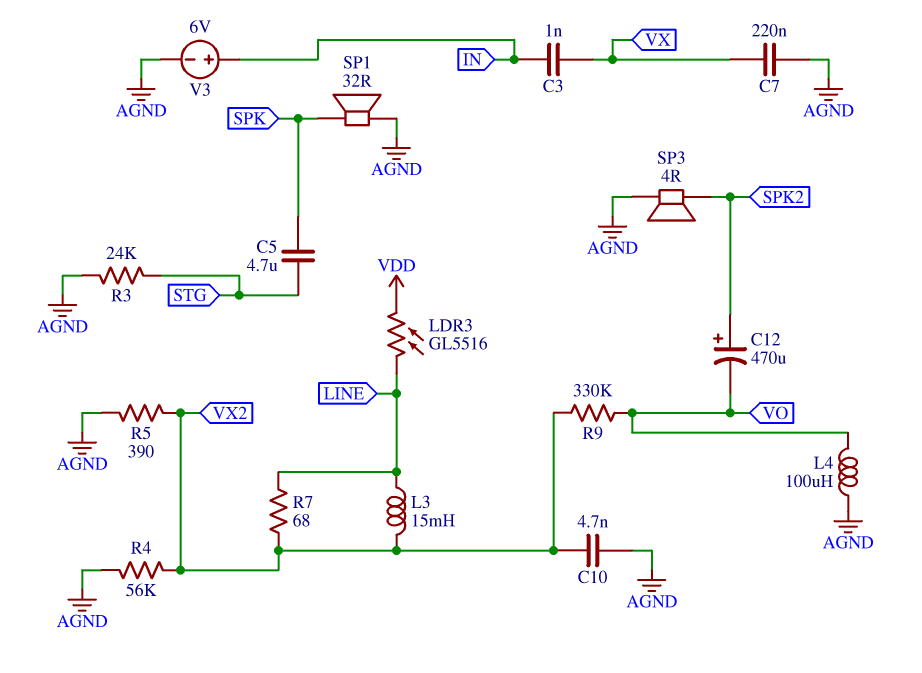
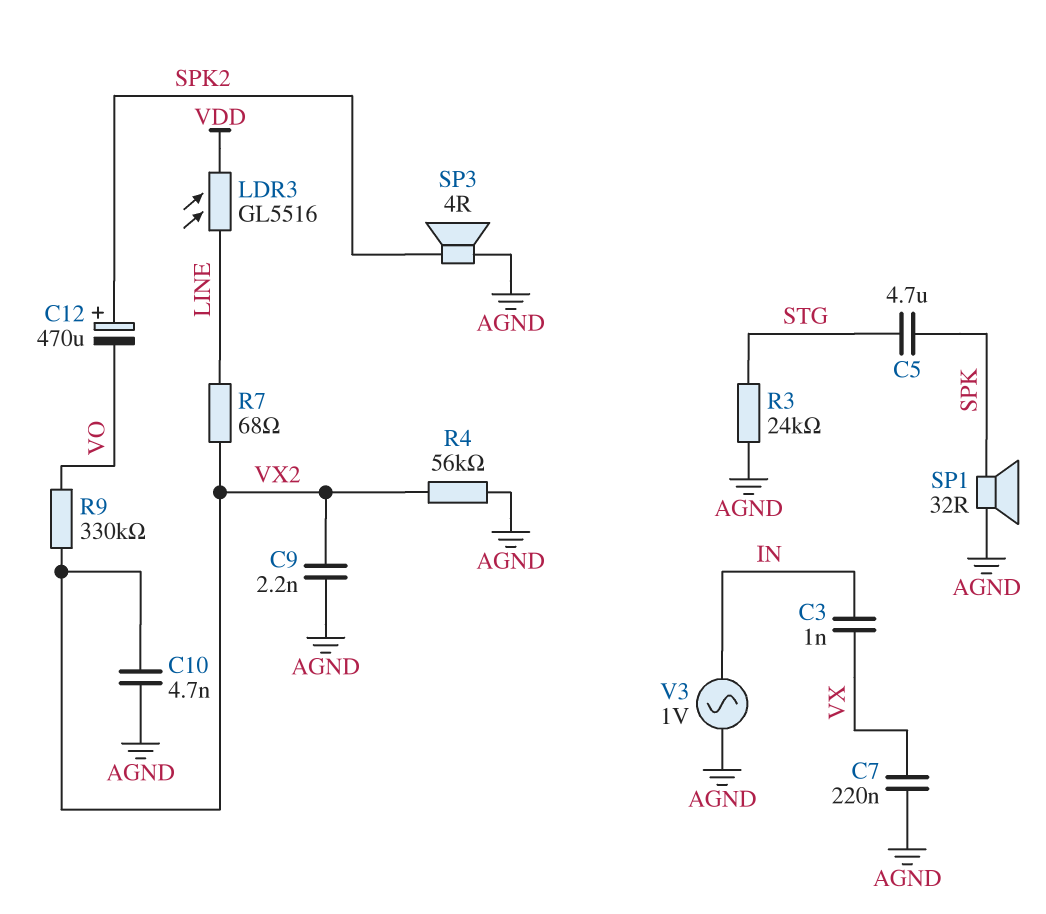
C9: none -> 2.2nF (AGND, VX2)
L3: 15mH (LINE, VX2) -> none
L4: 100uH (AGND, VO) -> none
R5: 390 (AGND, VX2) -> none
V3: 6V (plus IN, minus AGND) -> AC 1V (AGND, IN)

